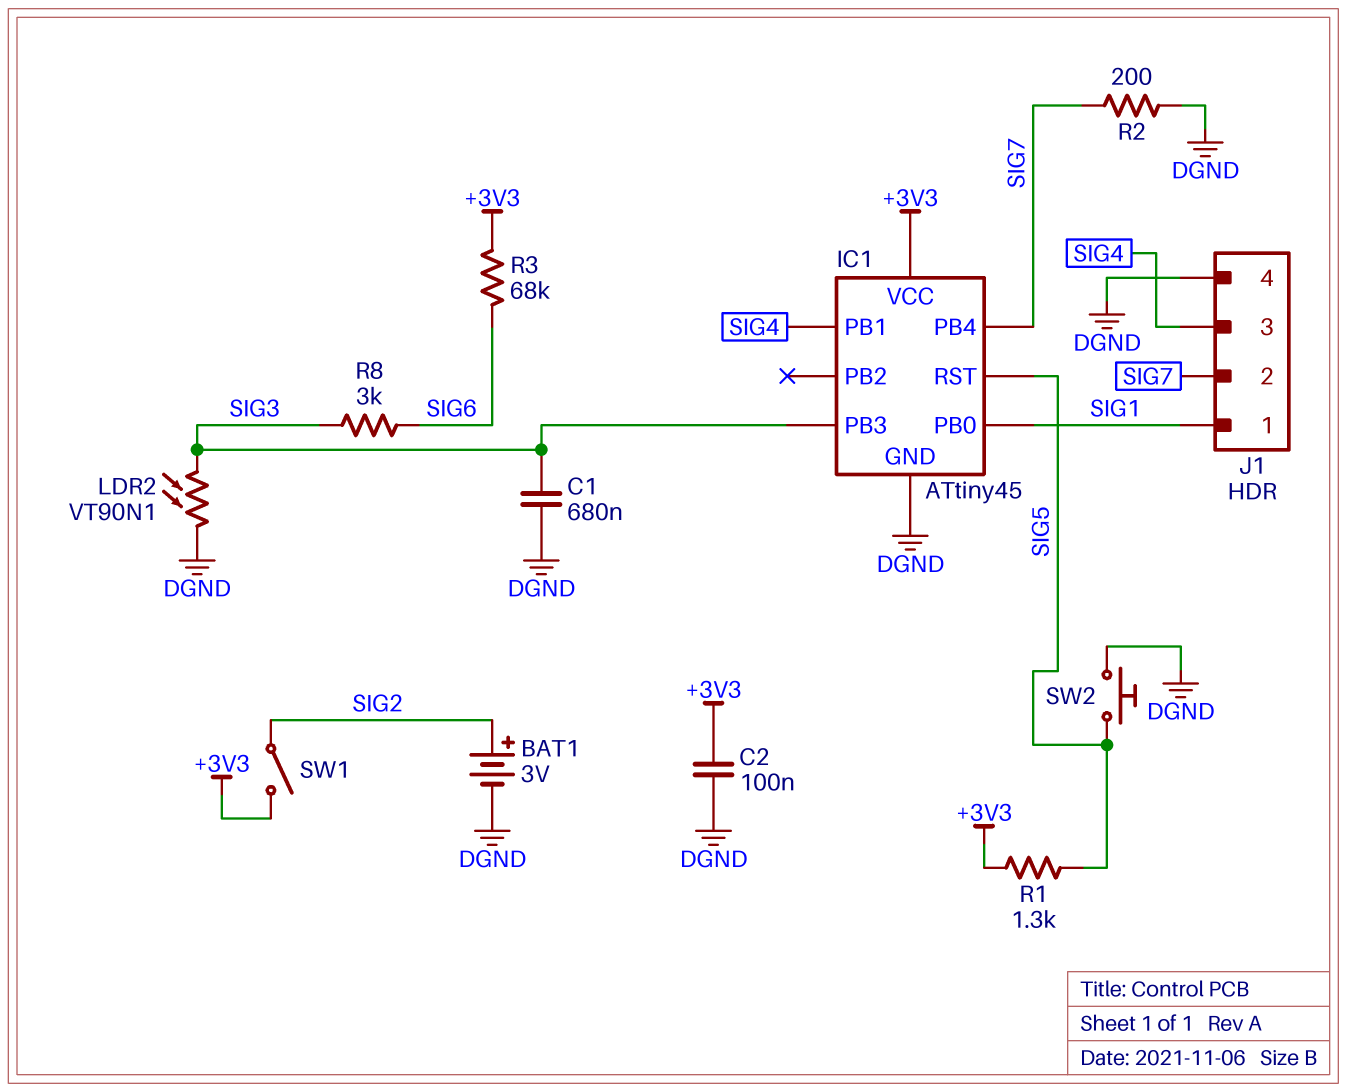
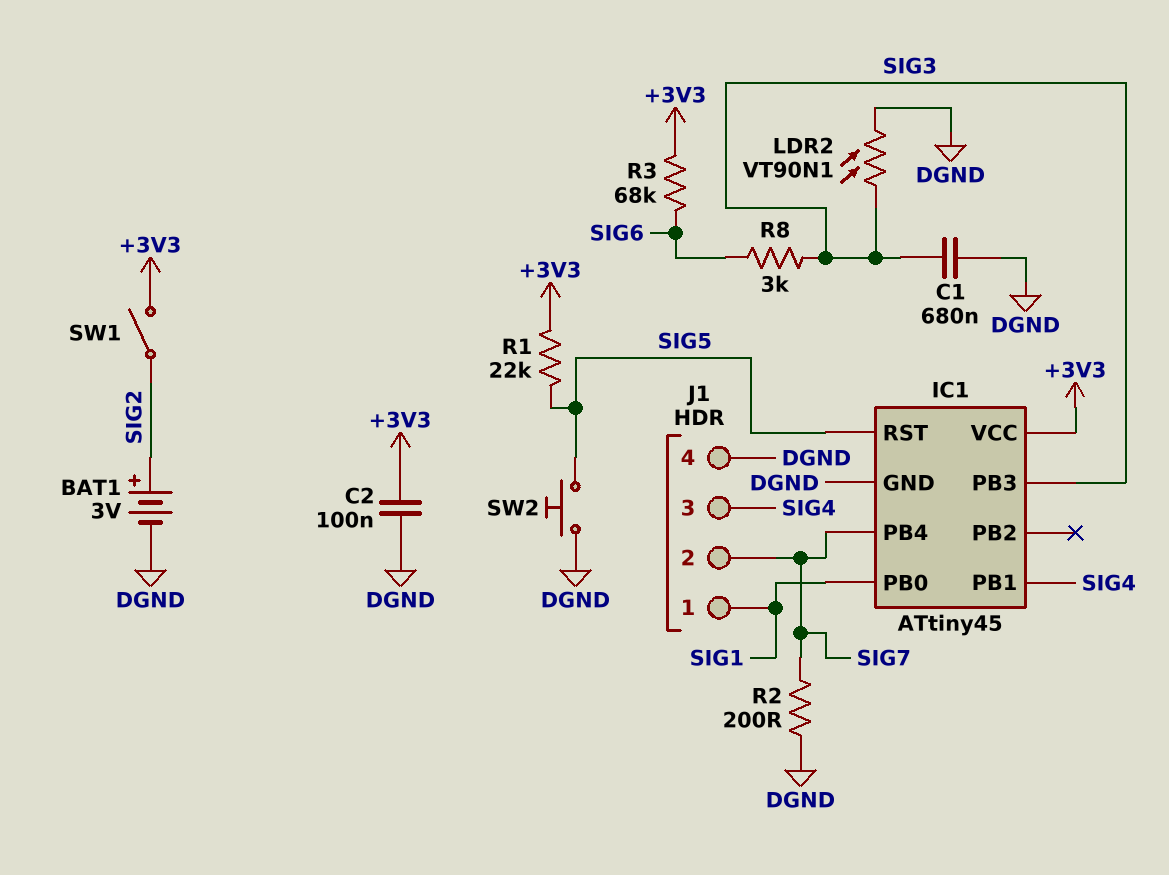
R1: 1.3k (+3V3, SIG5) -> 22k (+3V3, SIG5)

